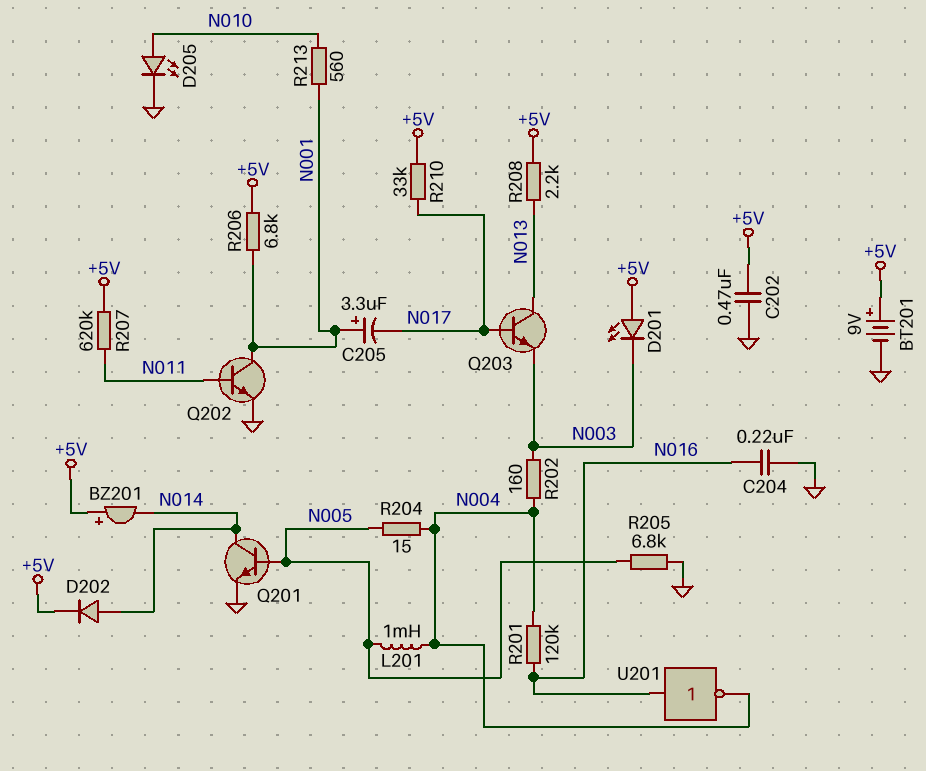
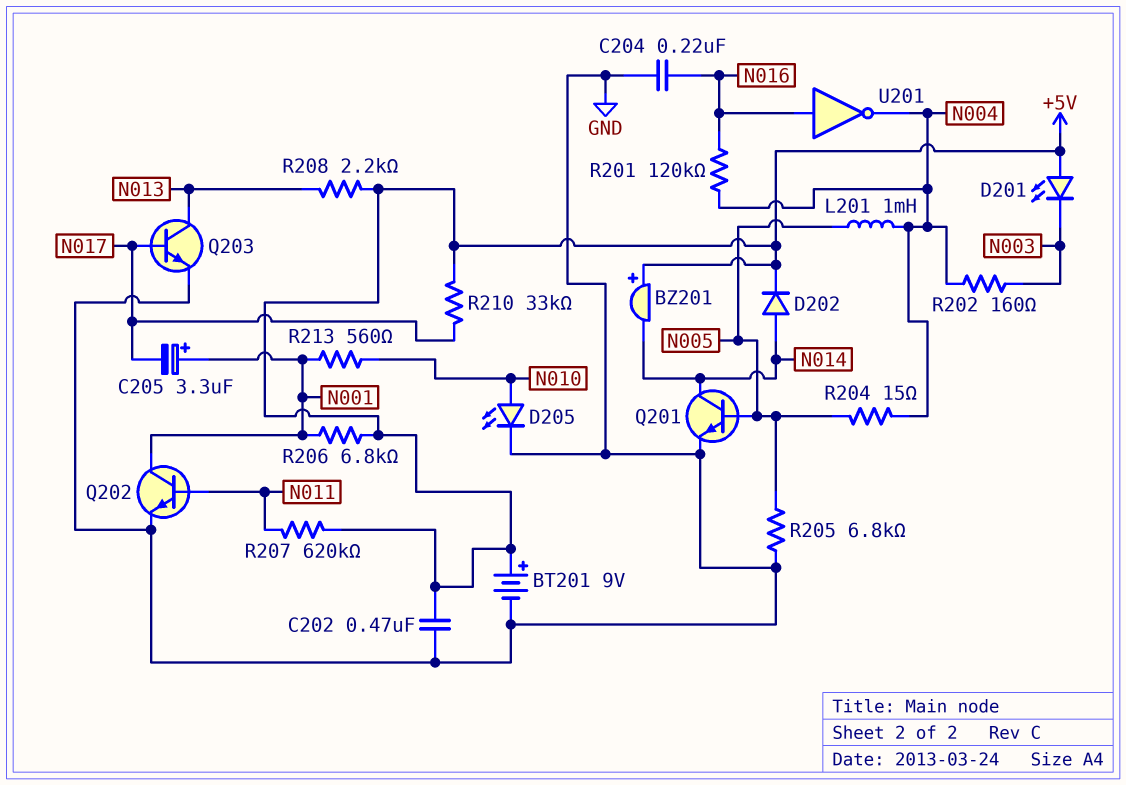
Q203: NPN (B N017, C N013, E N003) -> NPN (B N017, C N013, E GND)

